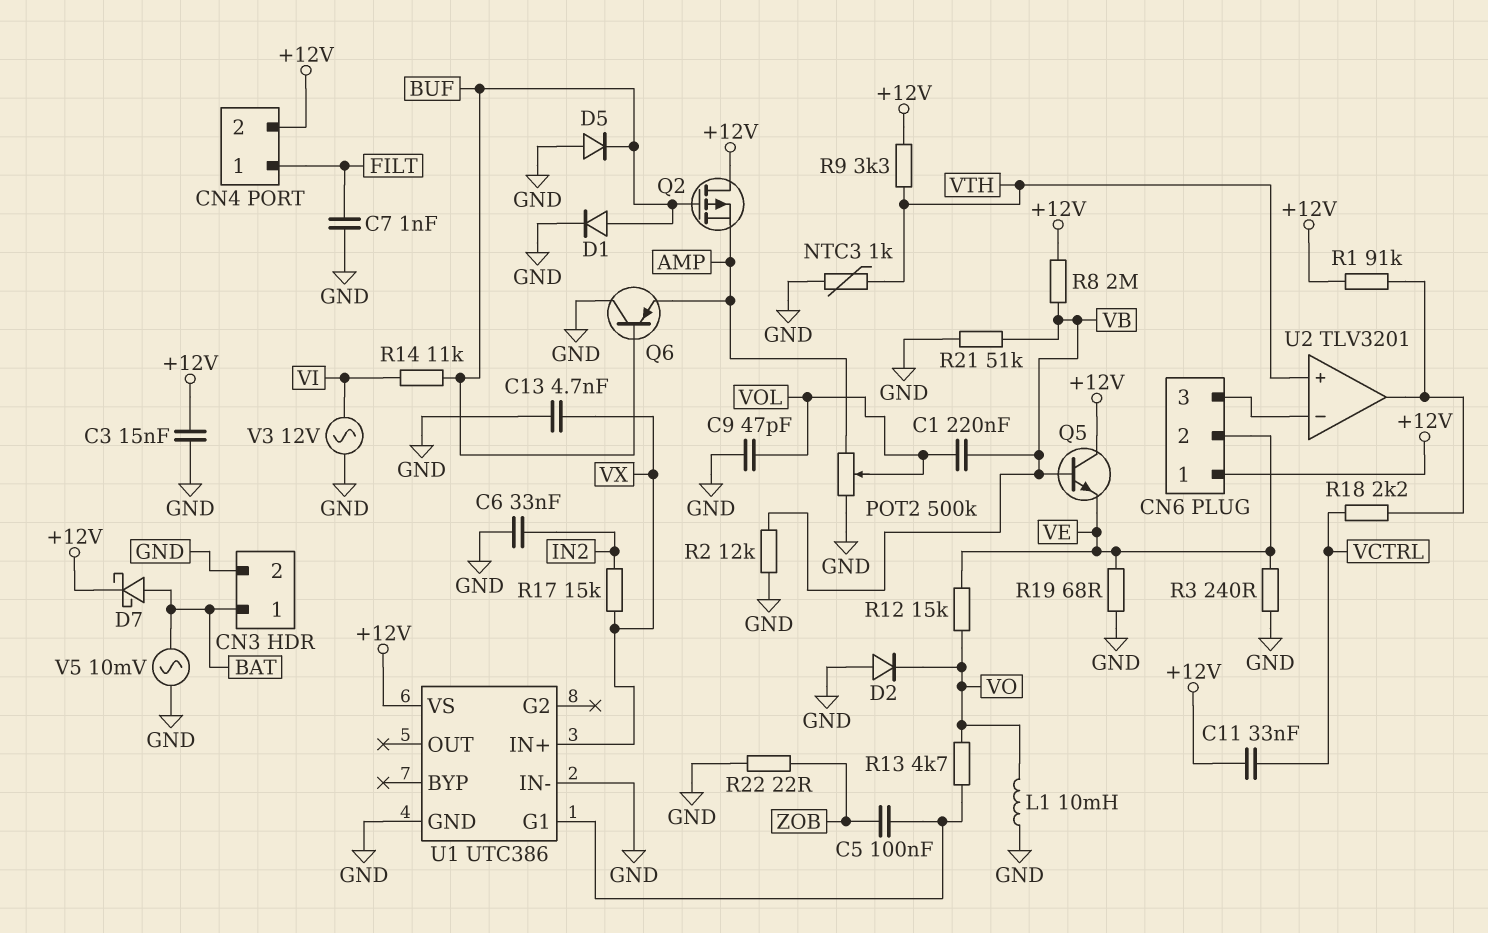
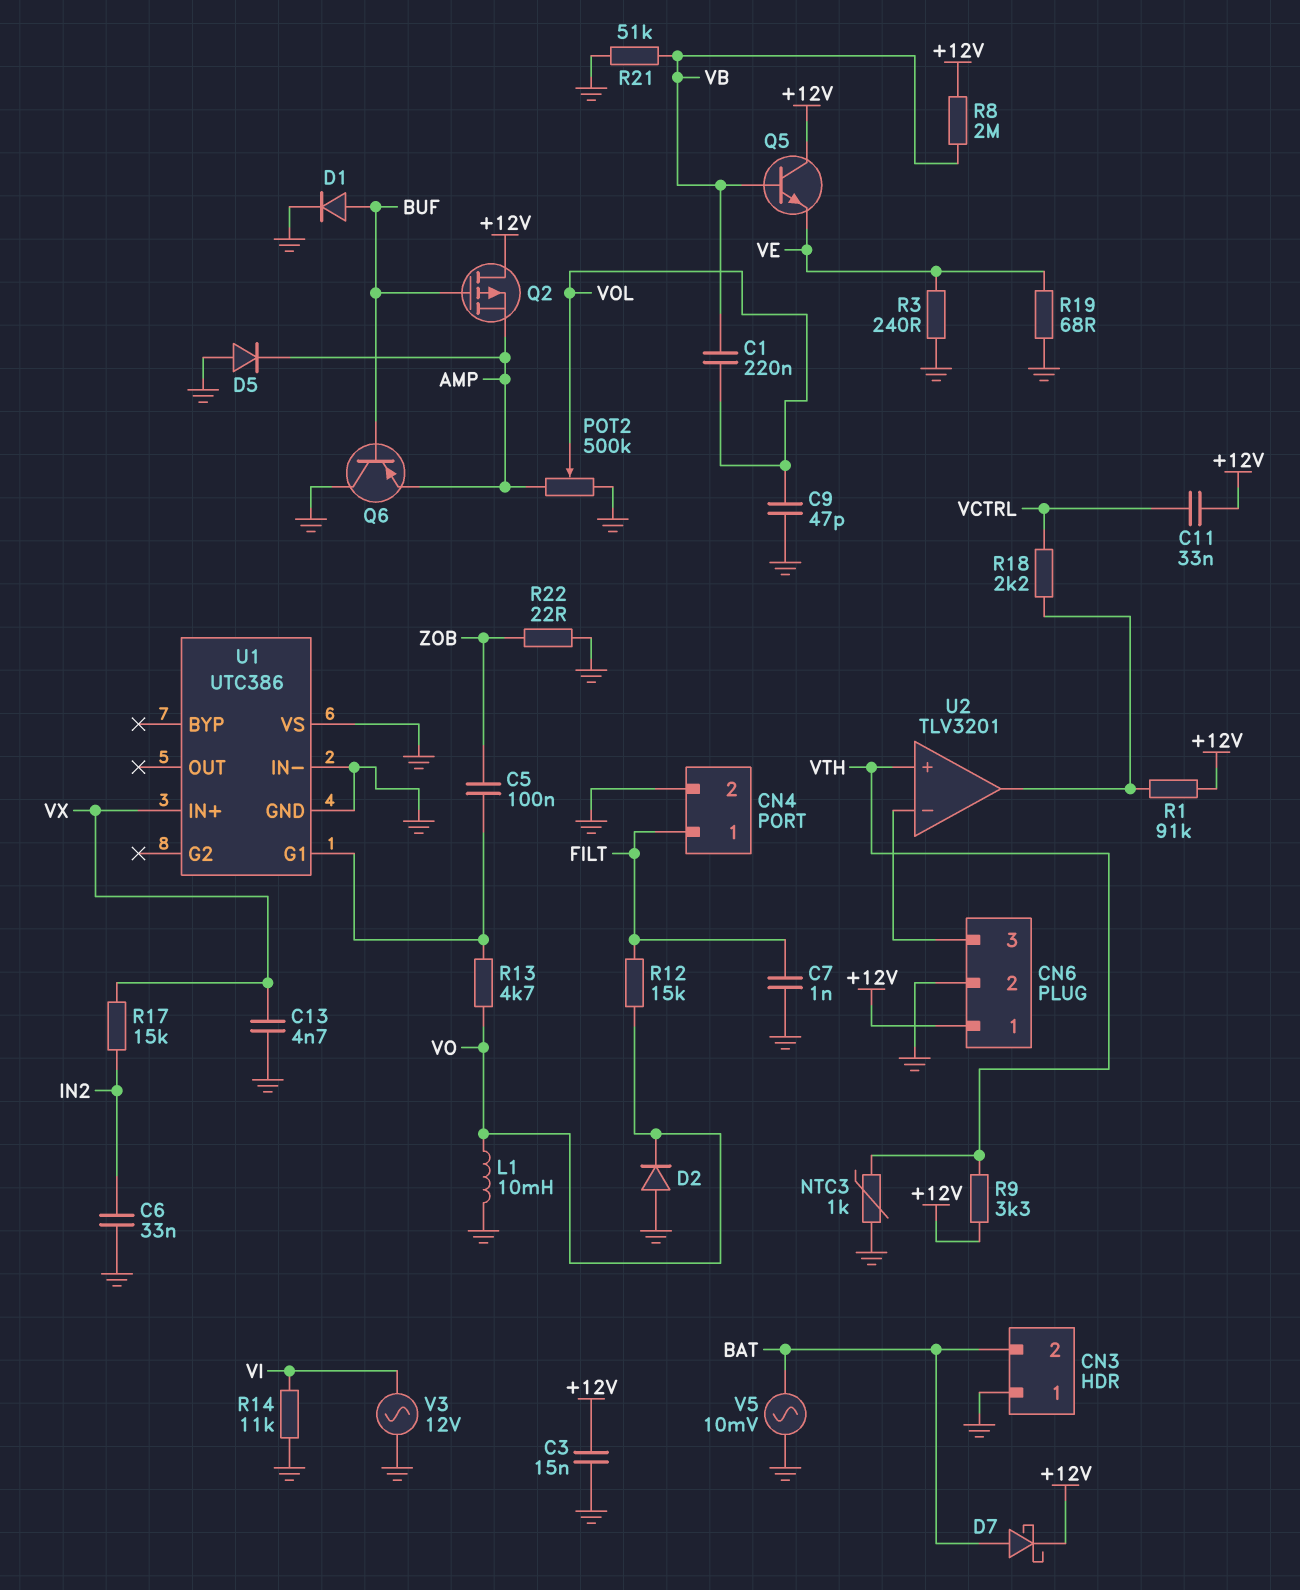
CN3 pin 1: BAT -> GND
CN3 pin 2: GND -> BAT
CN4 pin 2: +12V -> GND
CN6 pin 2: VE -> GND
D5: diode (A GND, K BUF) -> diode (A GND, K AMP)
R2: 12k (GND, VB) -> none
R12: 15k (VE, VO) -> 15k (FILT, VO)
R14: 11k (BUF, VI) -> 11k (GND, VI)
U1 pin VS: +12V -> GND

